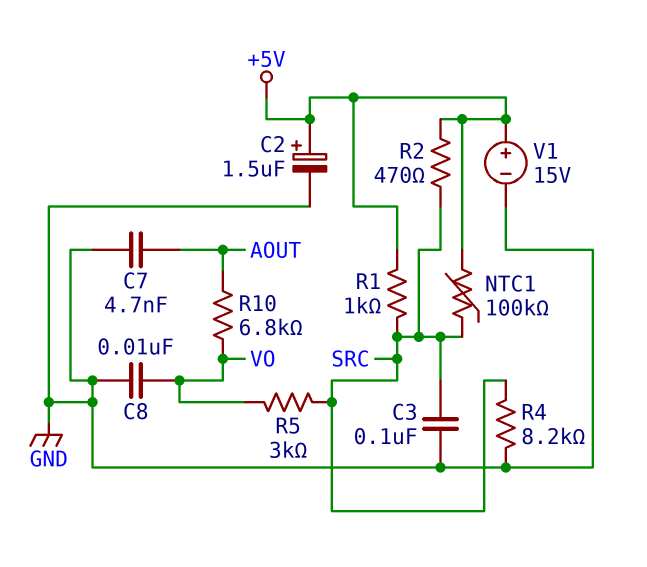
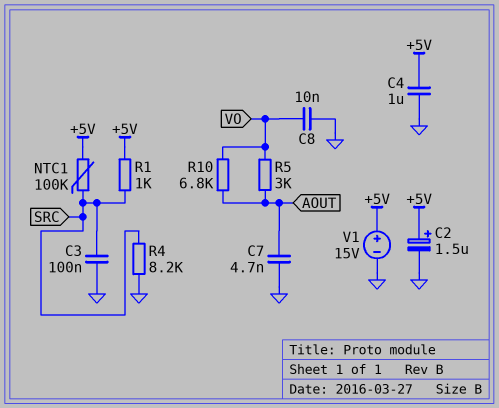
C4: none -> 1uF (+5V, GND)
R2: 470 (+5V, SRC) -> none
R5: 3k (SRC, VO) -> 3k (AOUT, VO)

